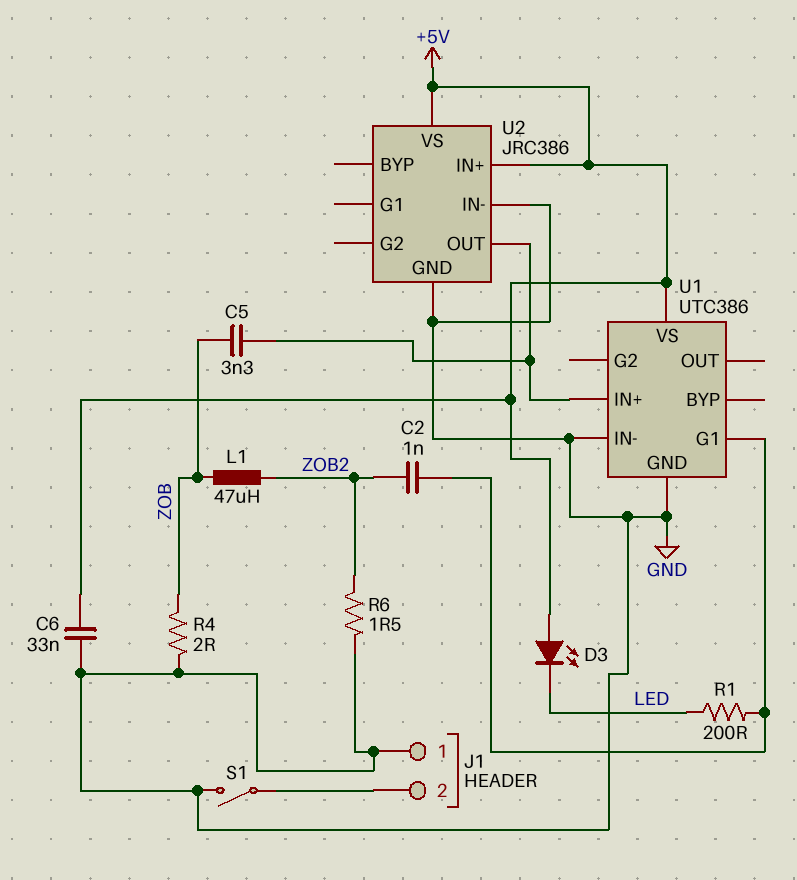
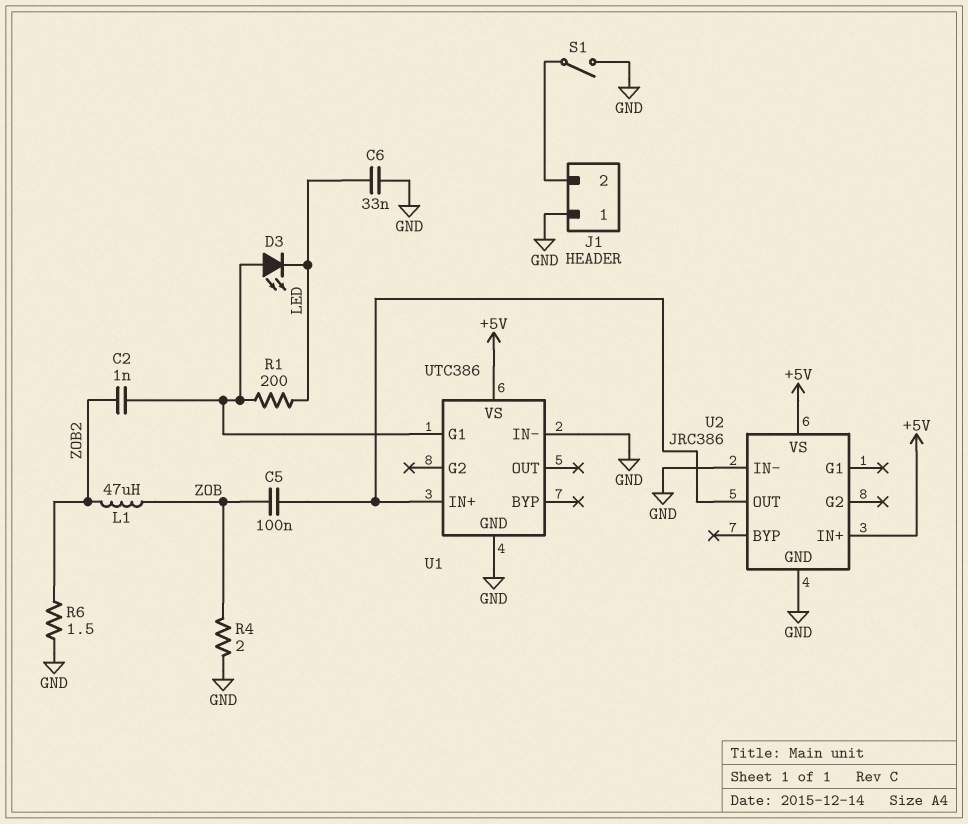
C5: 3.3nF (U1/IN+, ZOB) -> 100nF (U1/IN+, ZOB)
C6: 33nF (+5V, GND) -> 33nF (GND, LED)
D3: LED (A +5V, K LED) -> LED (A U1/G1, K LED)

